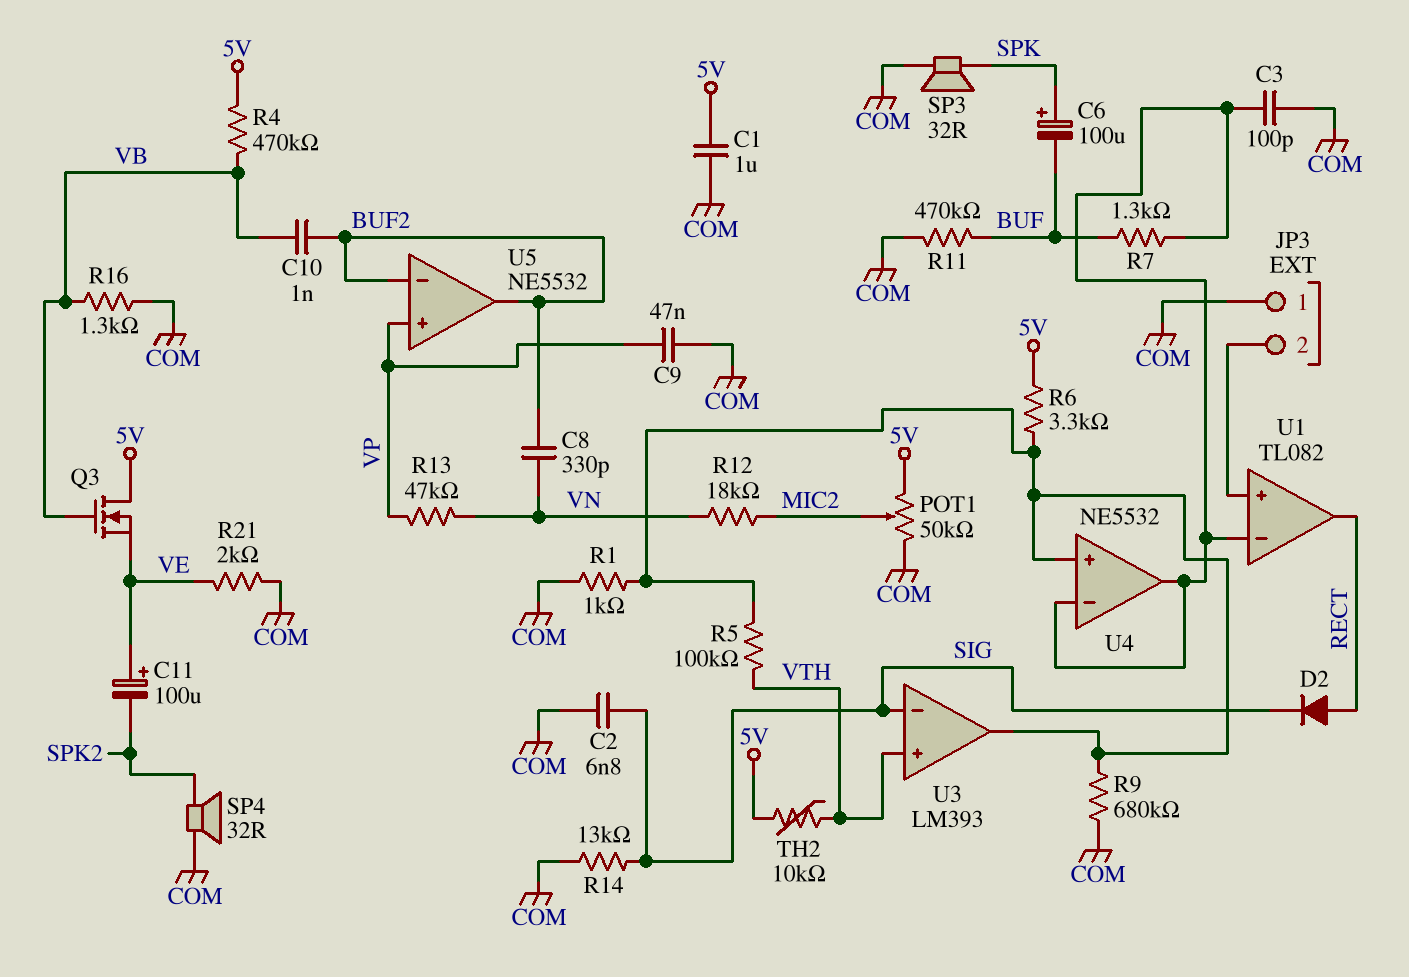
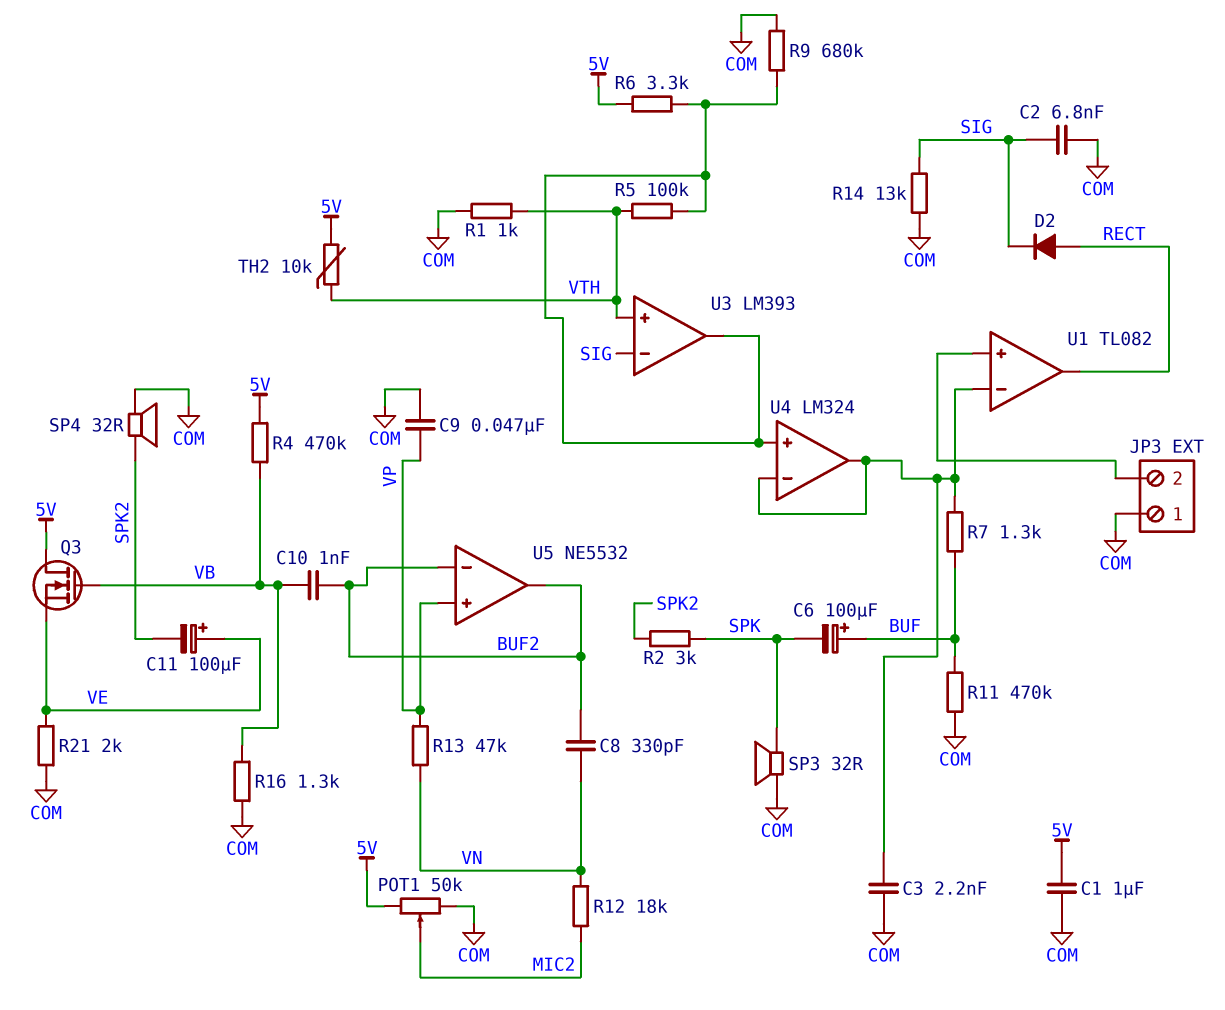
C3: 100pF (COM, U1/in-) -> 2.2nF (COM, U1/in-)
C6: 100uF (plus SPK, minus BUF) -> 100uF (plus BUF, minus SPK)
R1: 1k (COM, U3/out) -> 1k (COM, VTH)
R2: none -> 3k (SPK, SPK2)
U4: NE5532 -> LM324

